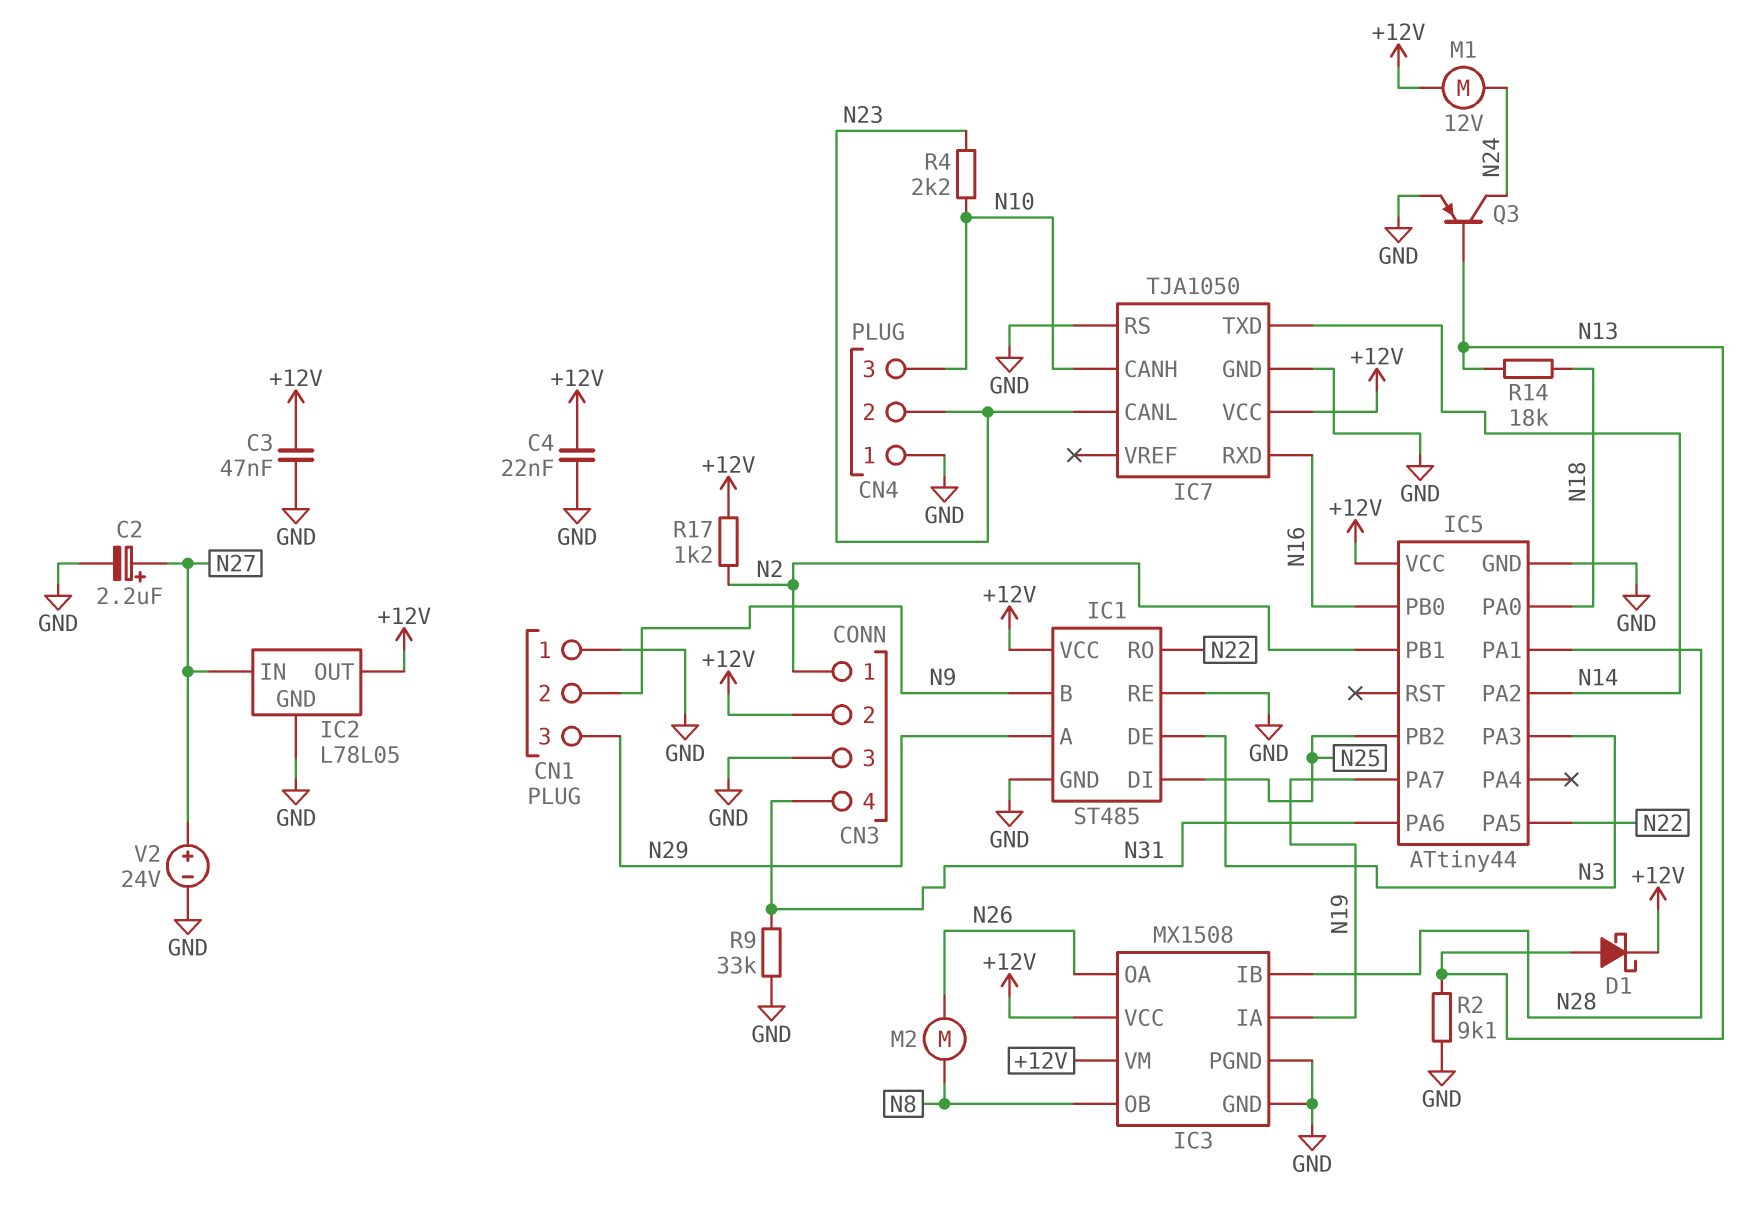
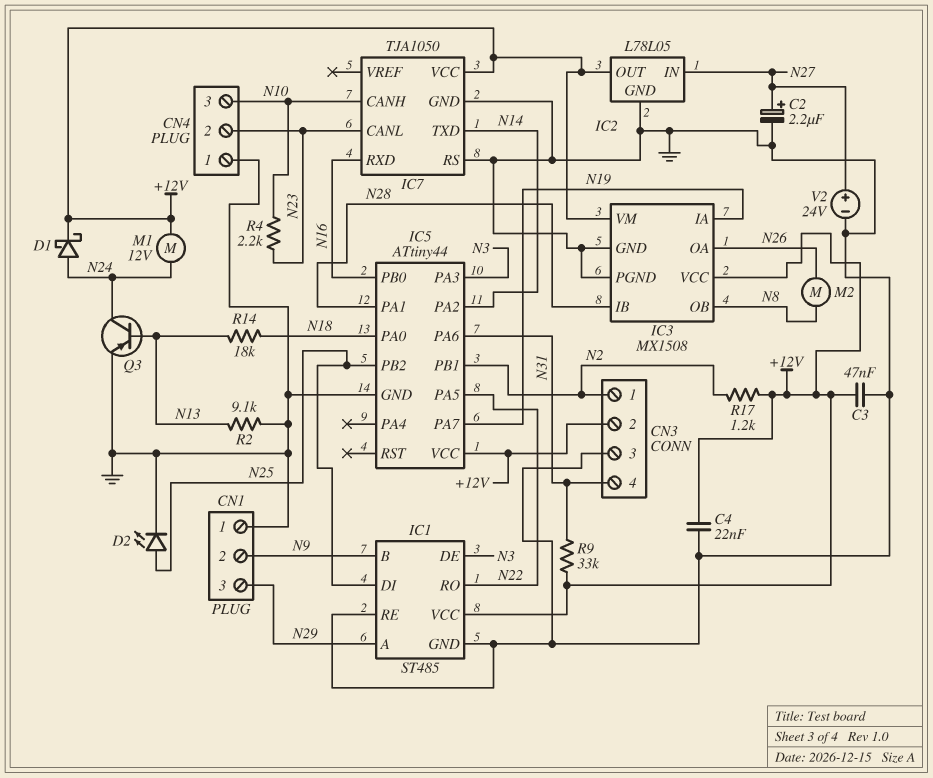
D1: schottky (A N13, K +12V) -> schottky (A N24, K +12V)
D2: none -> LED (A N25, K GND)
R9: 33k (GND, N31) -> 33k (+12V, N31)

